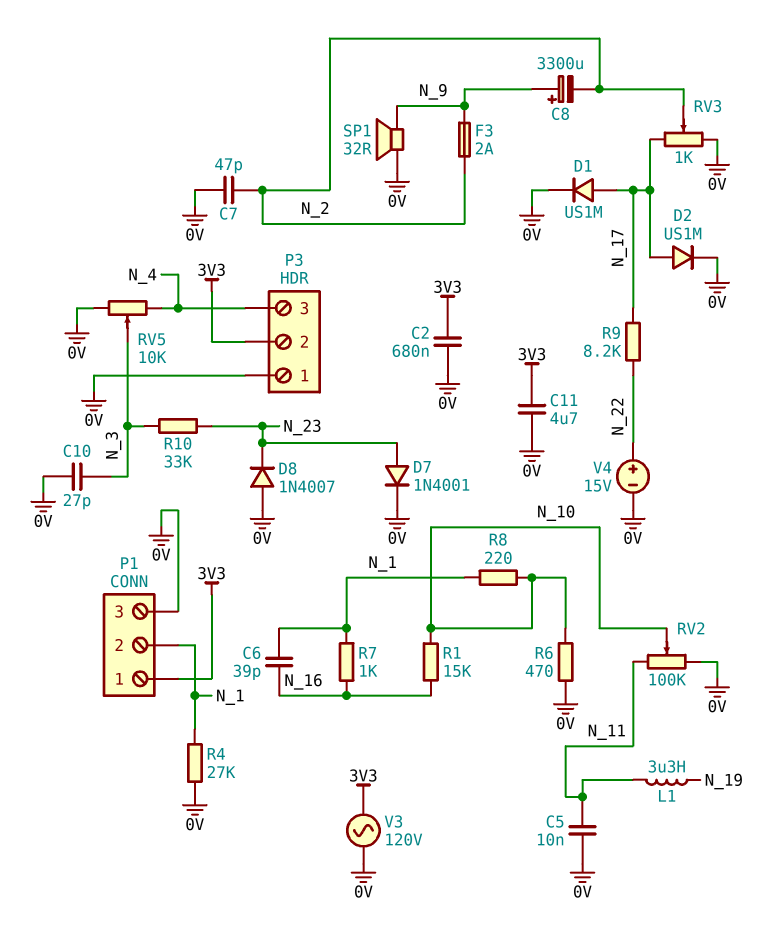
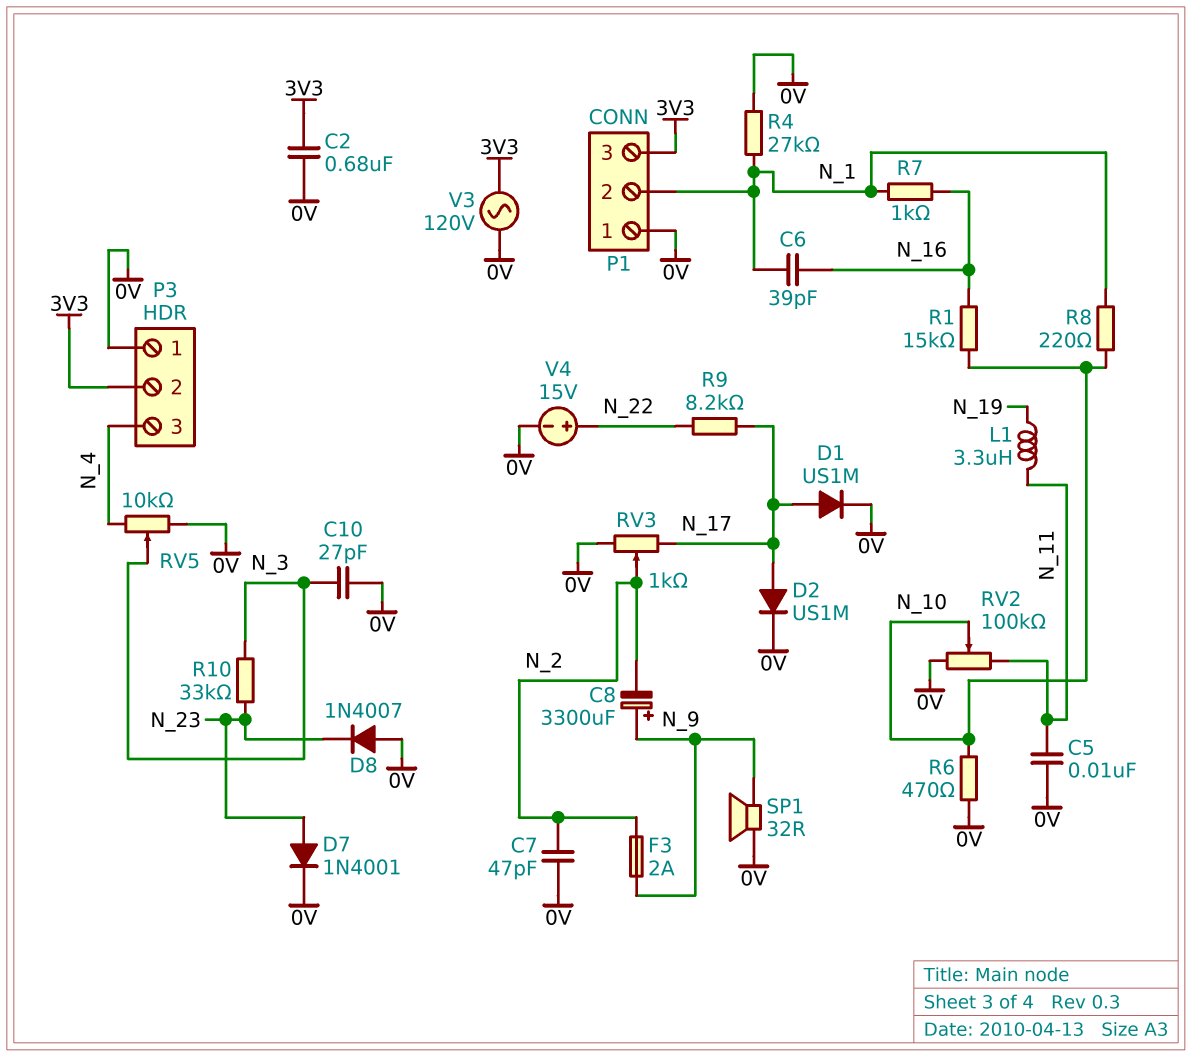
C11: 4.7uF (0V, 3V3) -> none
P1 pin 1: 3V3 -> 0V
P1 pin 3: 0V -> 3V3

